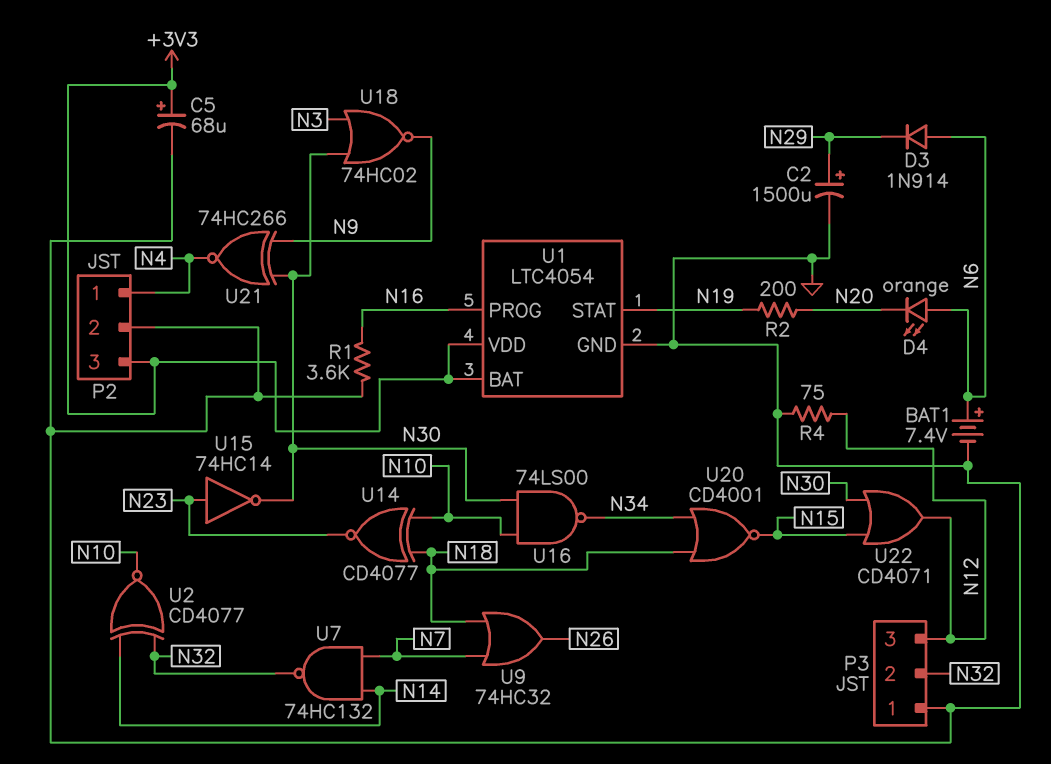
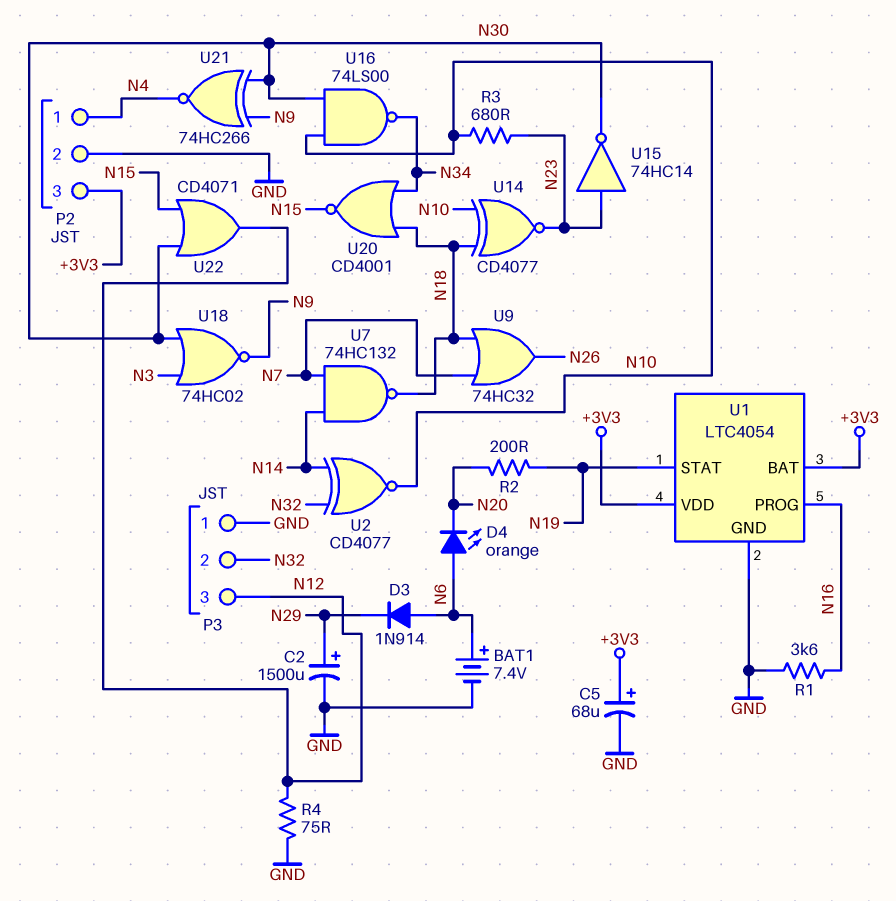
R3: none -> 680 (N10, N23)
U7: NAND 74HC132 (in N7, in N14, out N32) -> NAND 74HC132 (in N7, in N14, out N18)

